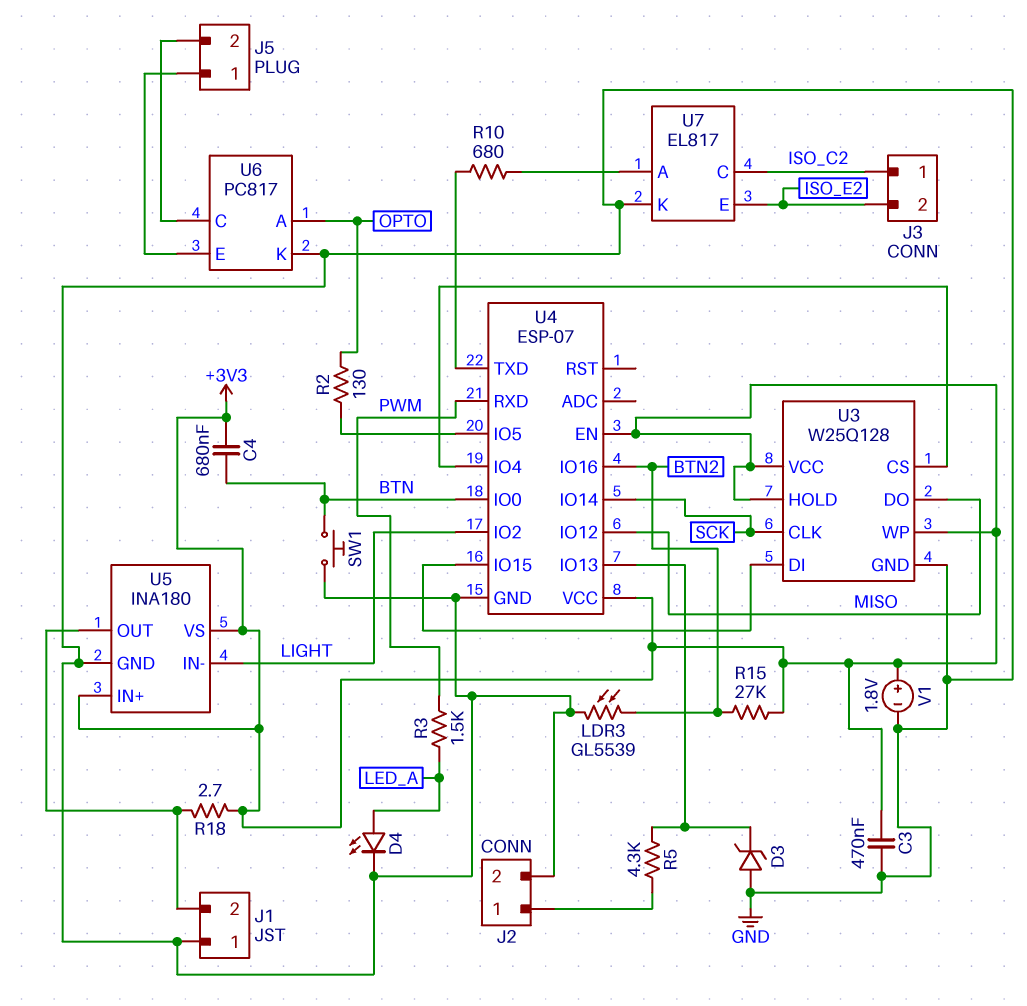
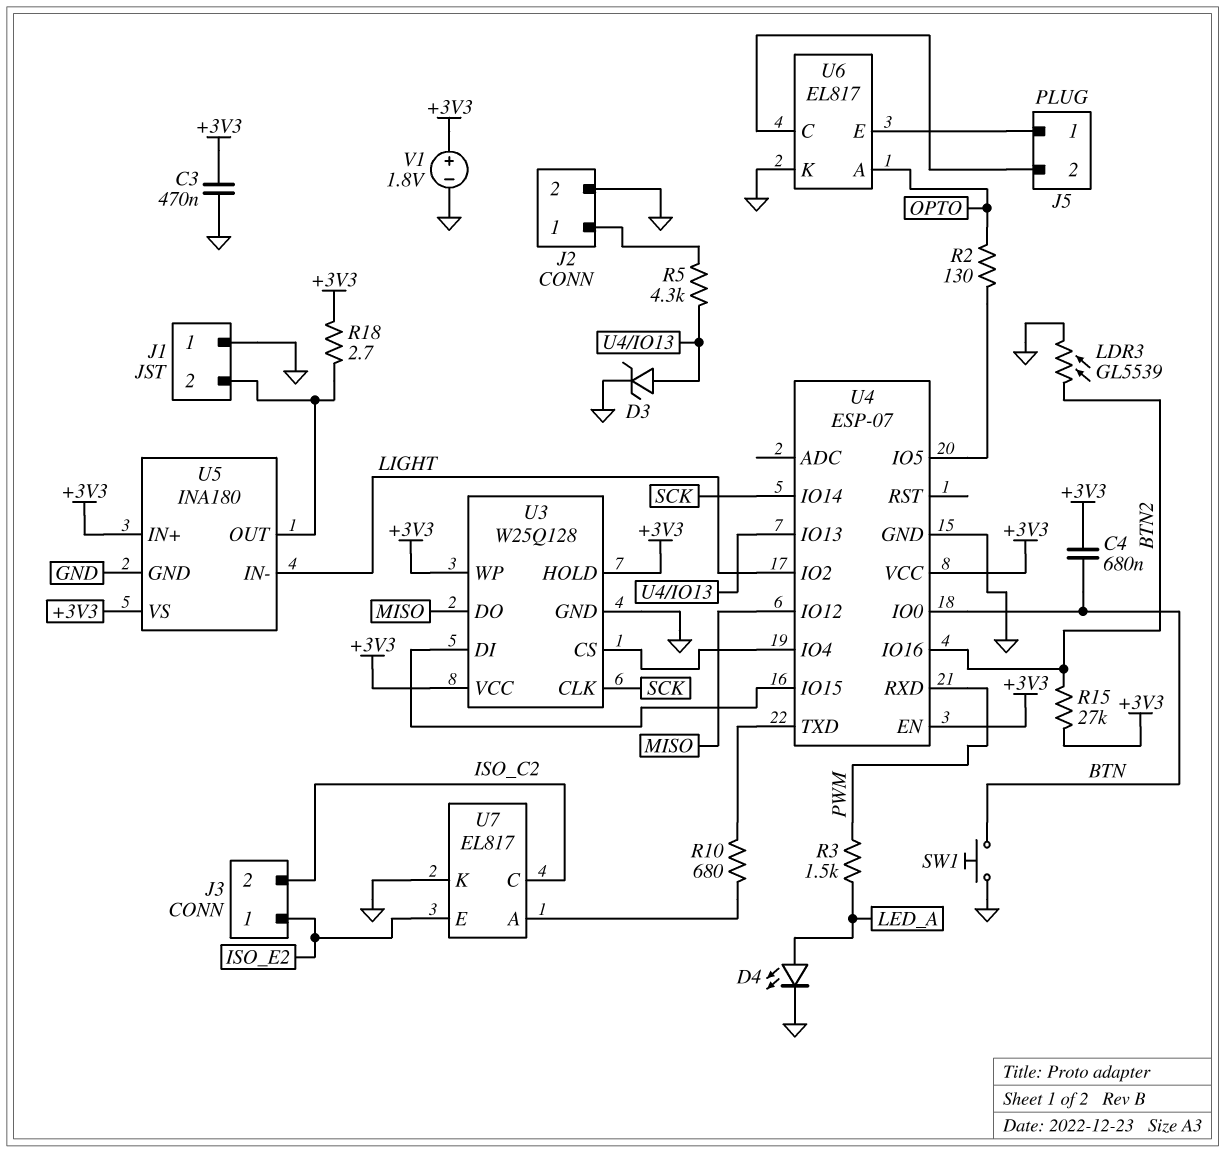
D3: zener (A GND, K U4/IO13) -> zener (A U4/IO13, K GND)
J3 pin 1: ISO_C2 -> ISO_E2
J3 pin 2: ISO_E2 -> ISO_C2
U6: PC817 -> EL817

